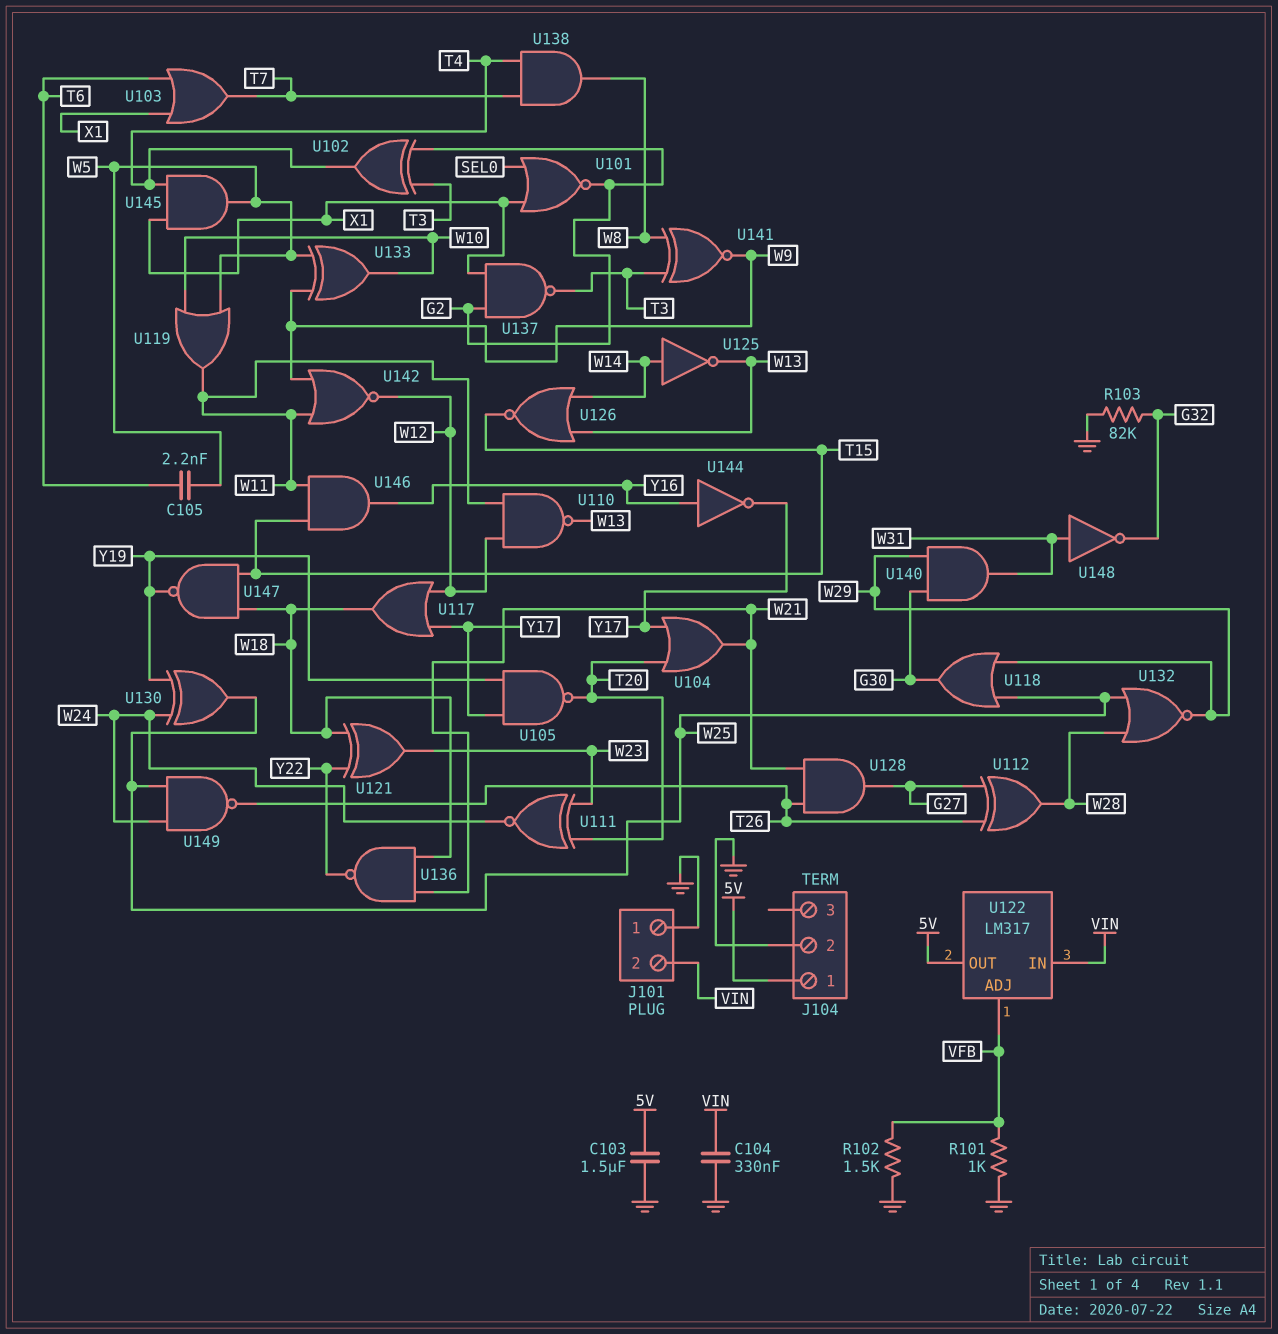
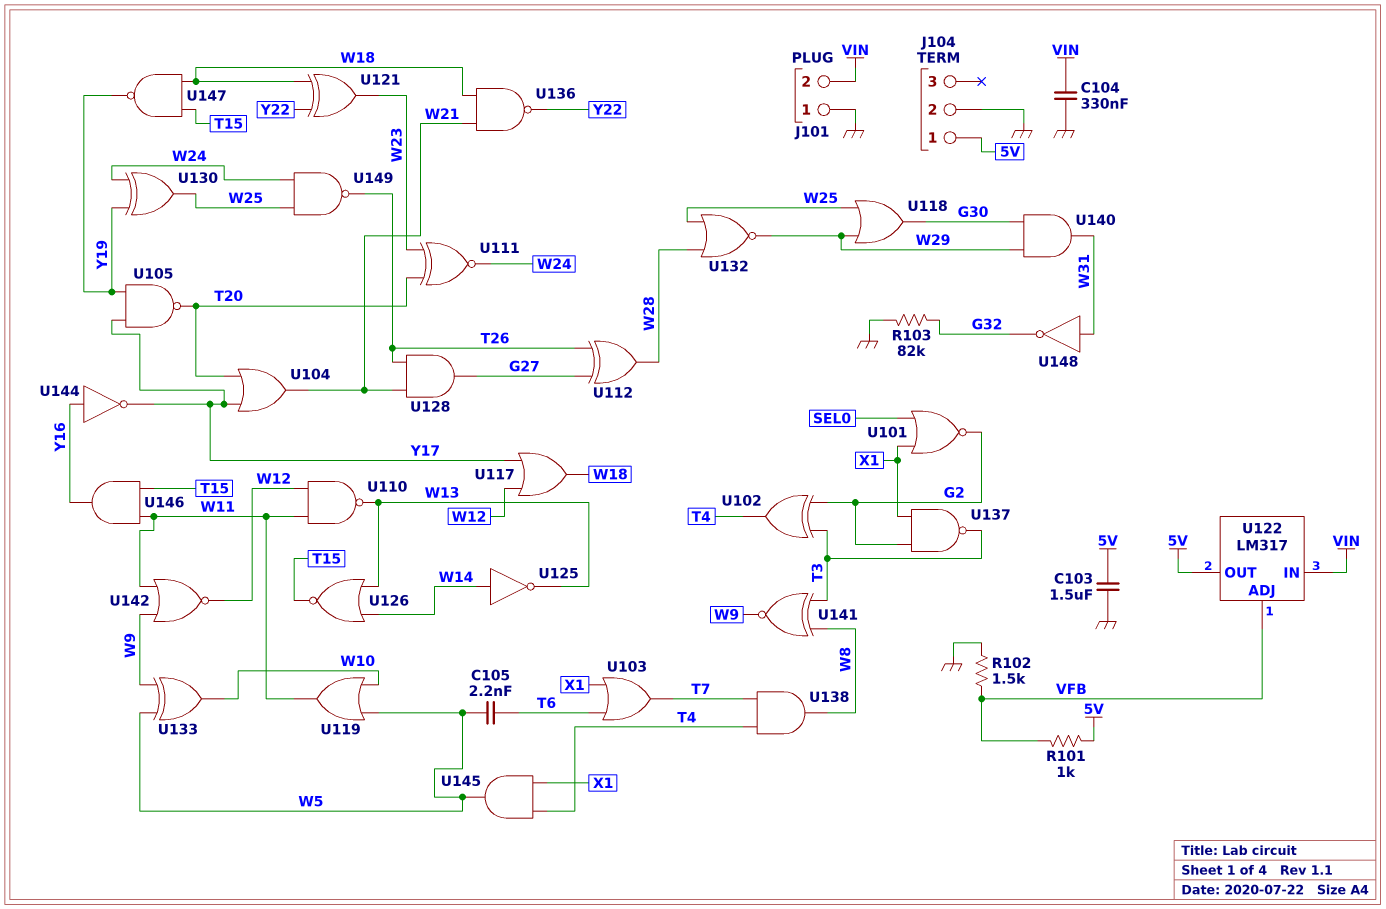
R101: 1k (GND, VFB) -> 1k (5V, VFB)

